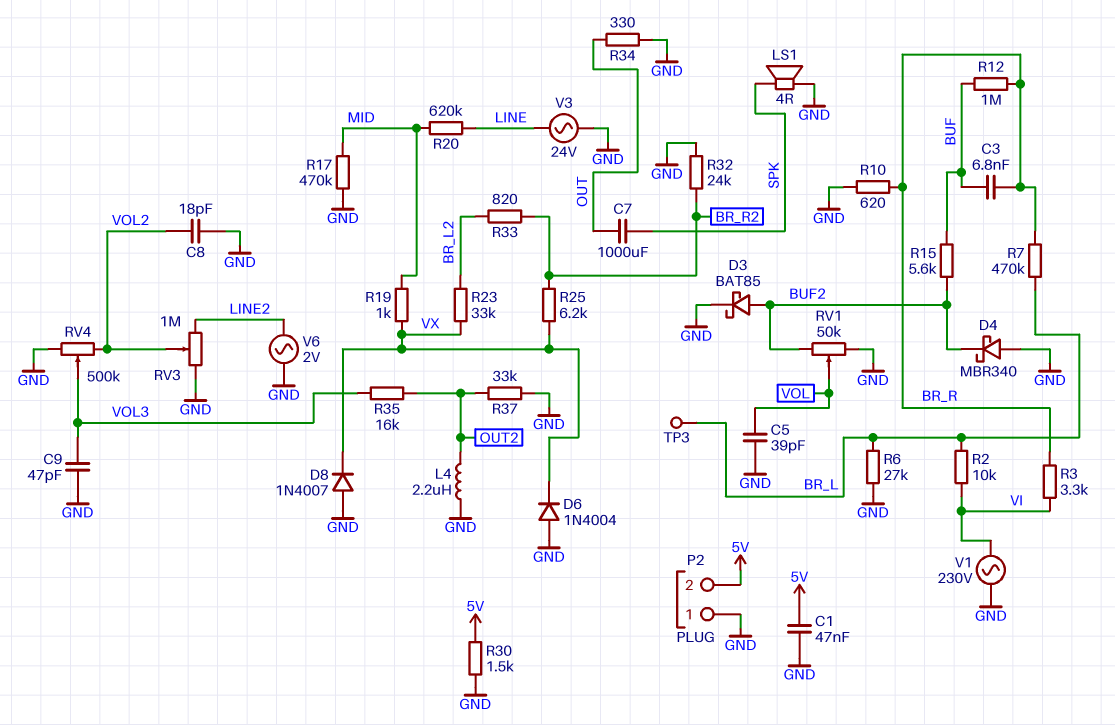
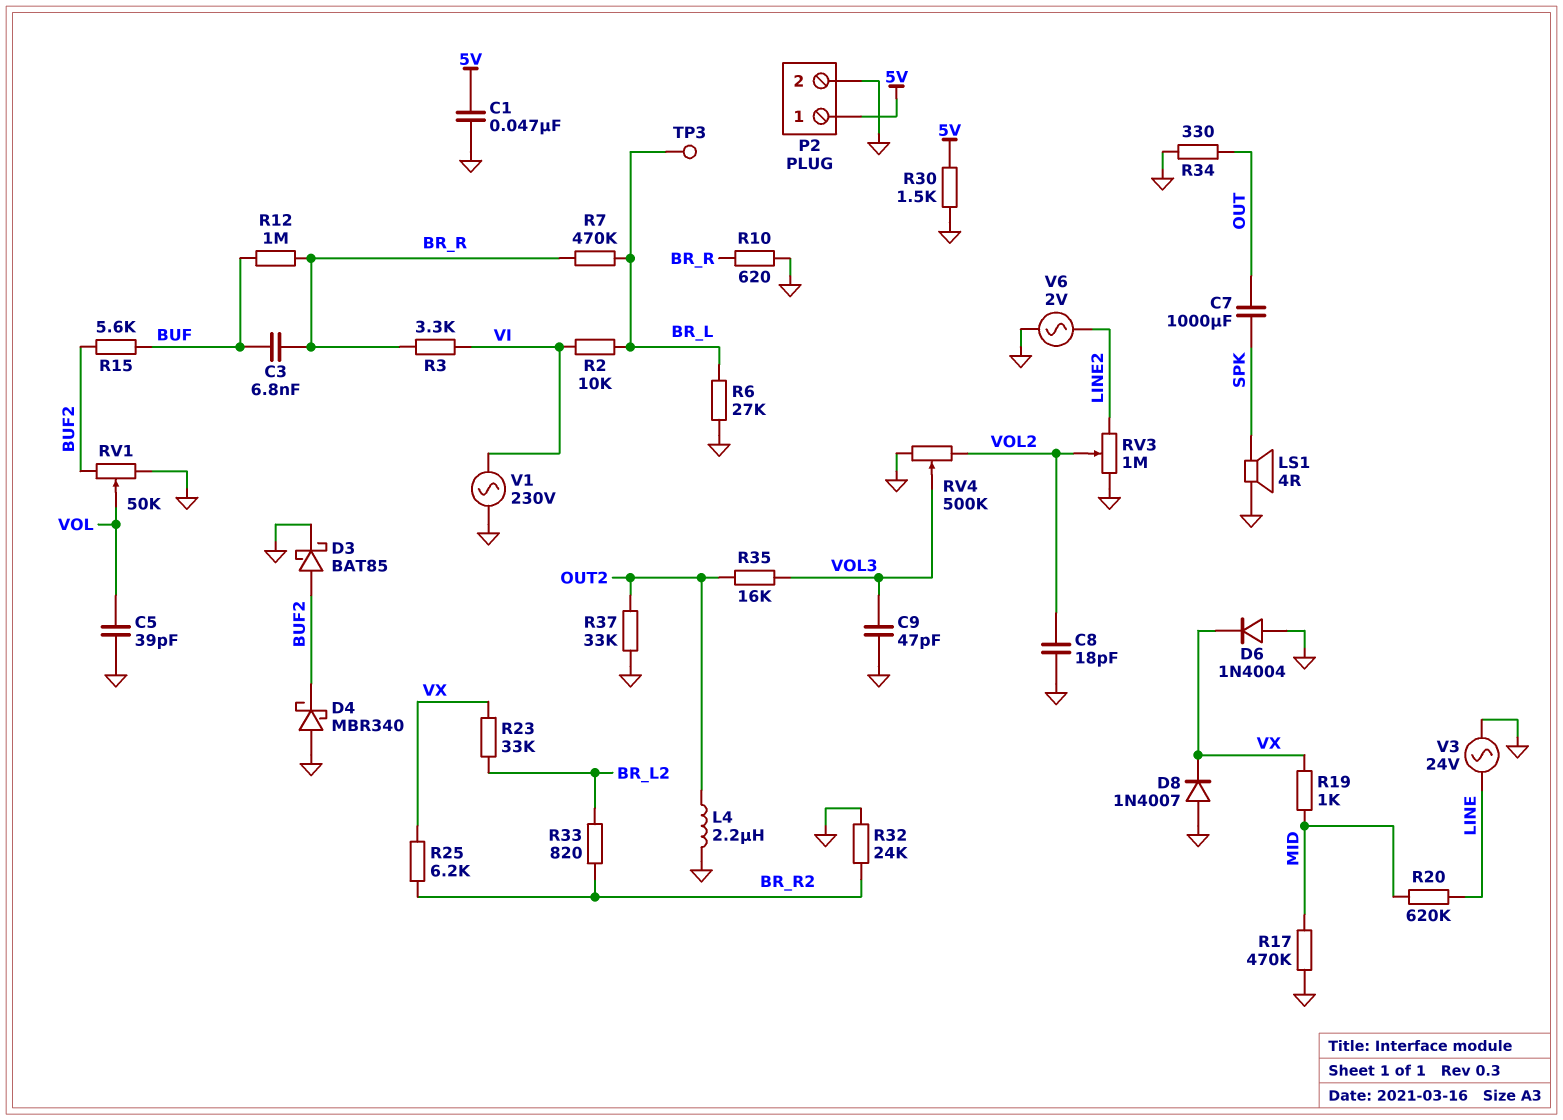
P2 pin 1: GND -> 5V
P2 pin 2: 5V -> GND

